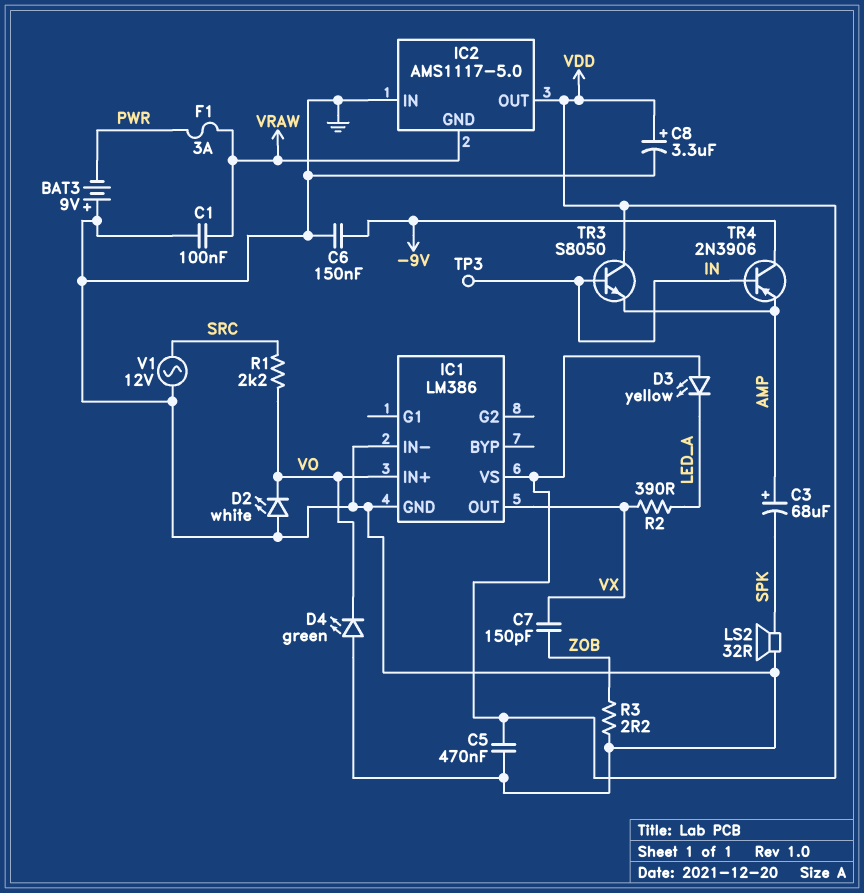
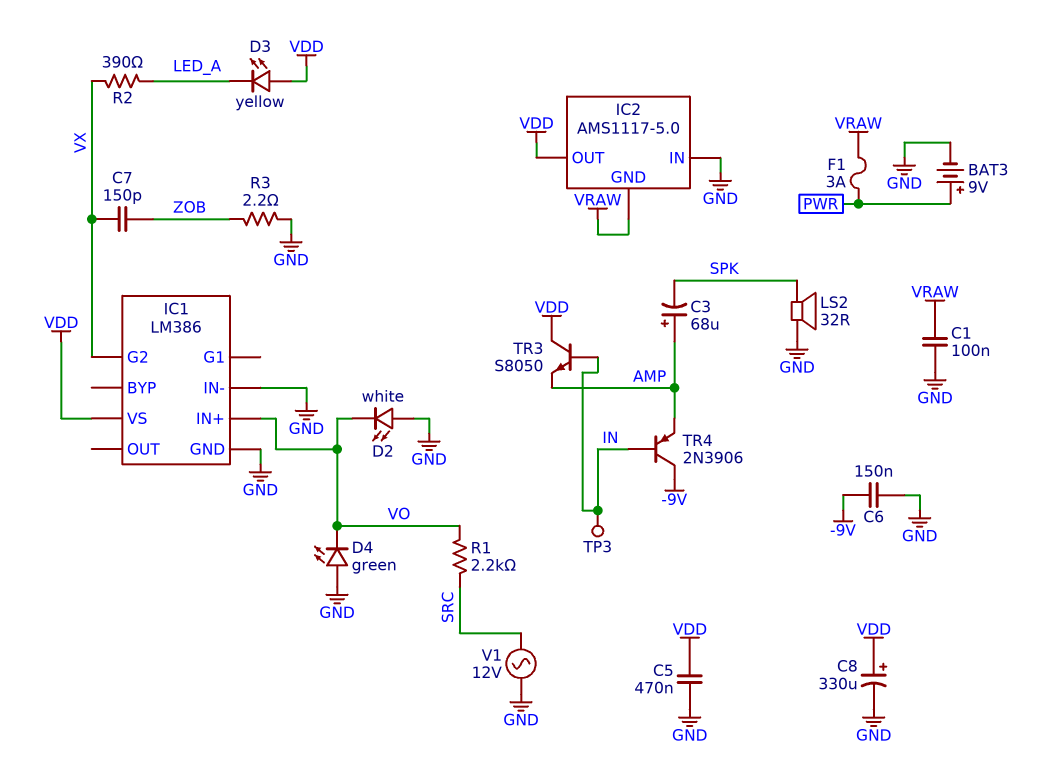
BAT3: 9V (plus GND, minus PWR) -> 9V (plus PWR, minus GND)
C8: 3.3uF (plus VDD, minus GND) -> 330uF (plus VDD, minus GND)
IC1 pin G2: none -> VX
IC1 pin OUT: VX -> none

